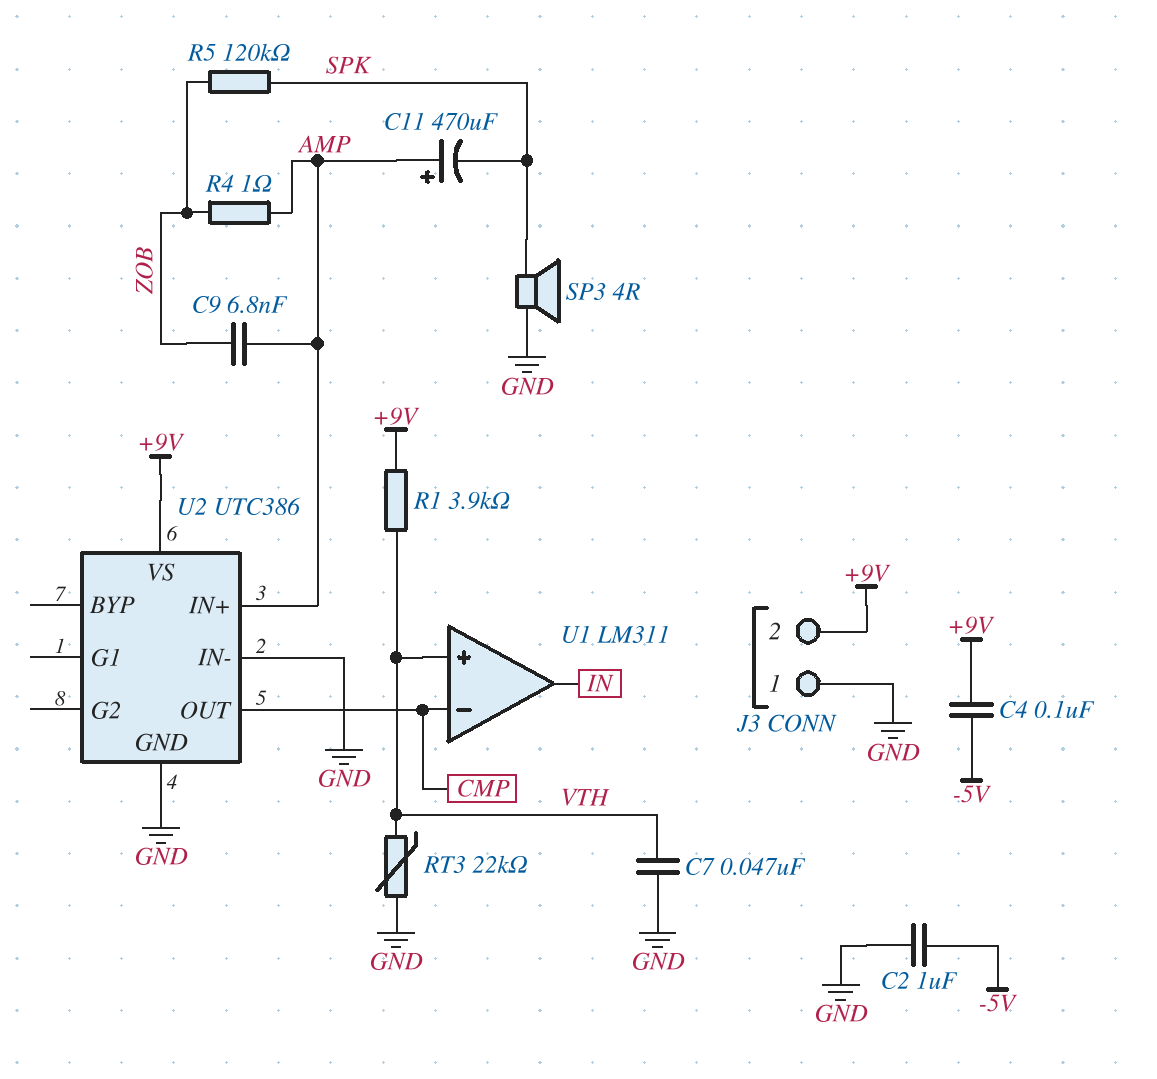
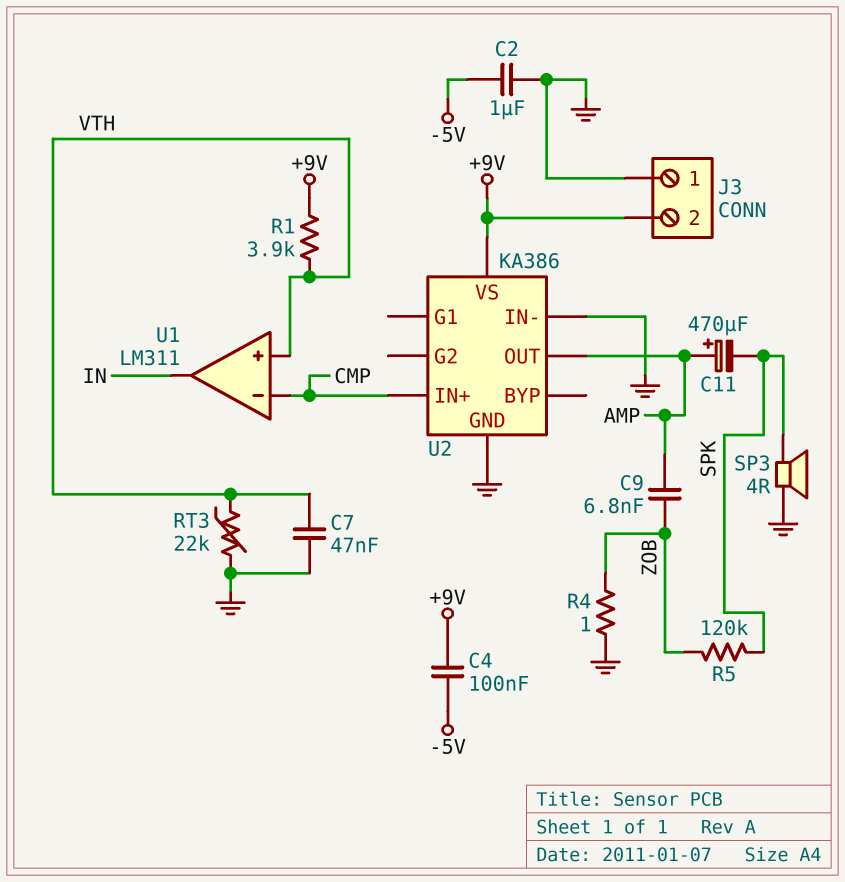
R4: 1 (AMP, ZOB) -> 1 (GND, ZOB)
U2: UTC386 -> KA386
U2 pin IN+: AMP -> CMP
U2 pin OUT: CMP -> AMP

